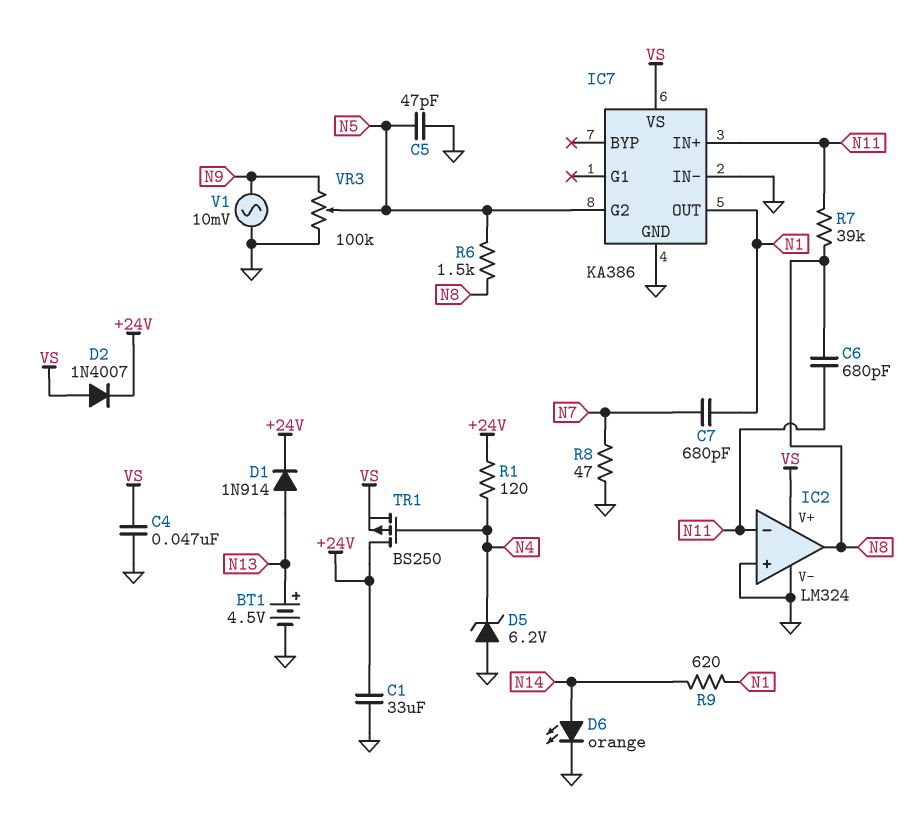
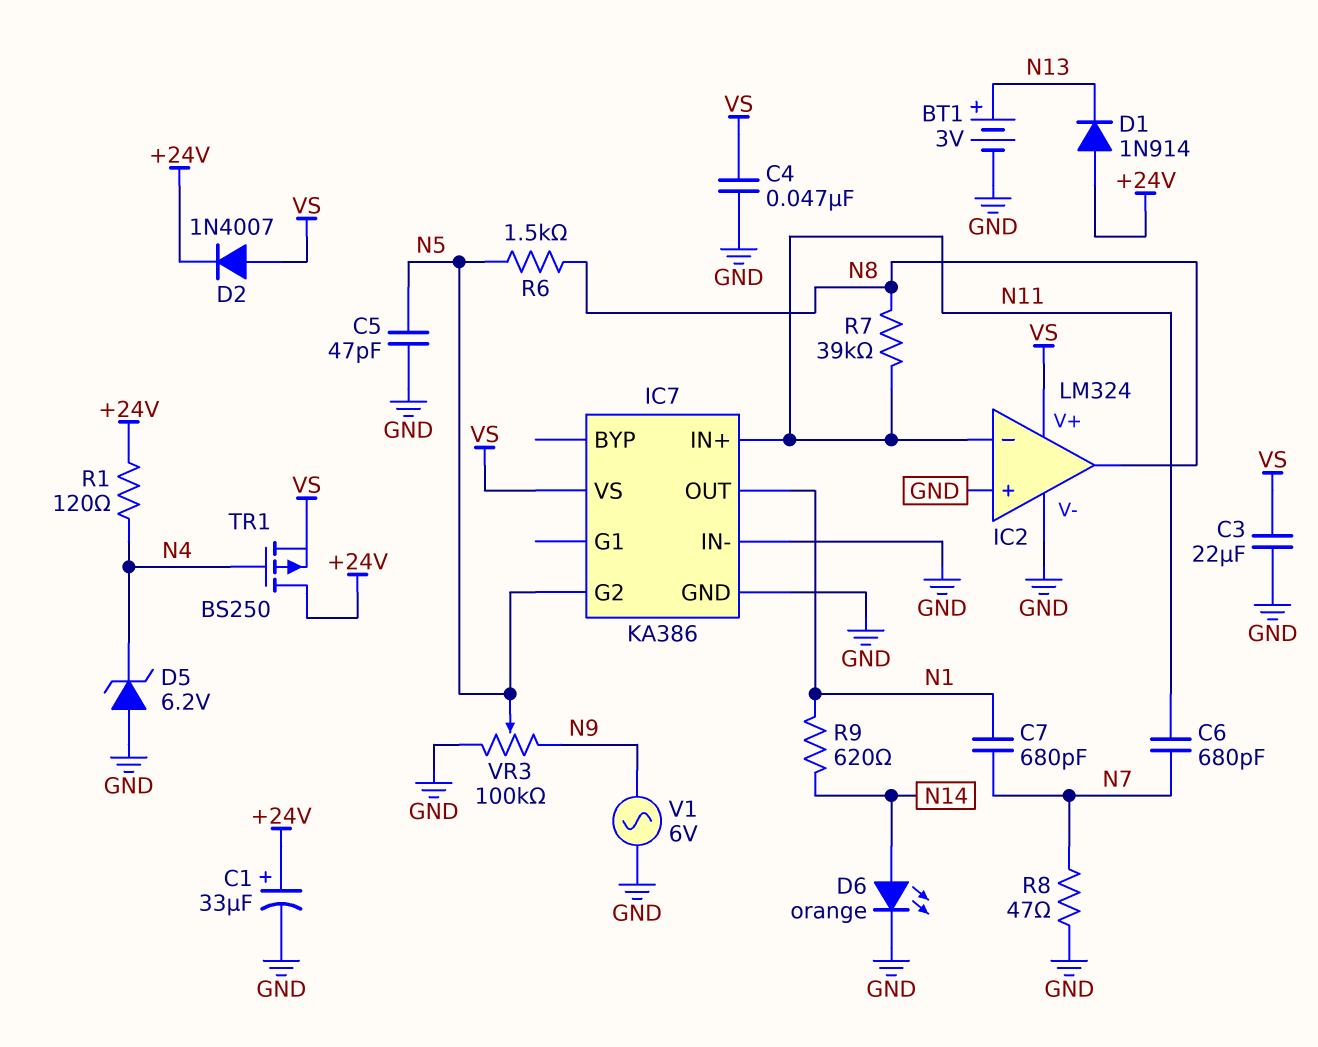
BT1: 4.5V (plus N13, minus GND) -> 3V (plus N13, minus GND)
C1: 33uF (+24V, GND) -> 33uF (plus +24V, minus GND)
C3: none -> 22uF (GND, VS)
C6: 680pF (N8, N11) -> 680pF (N7, N11)
D1: diode 1N914 (A N13, K +24V) -> diode 1N914 (A +24V, K N13)
V1: AC 10mV (GND, N9) -> AC 6V (GND, N9)

